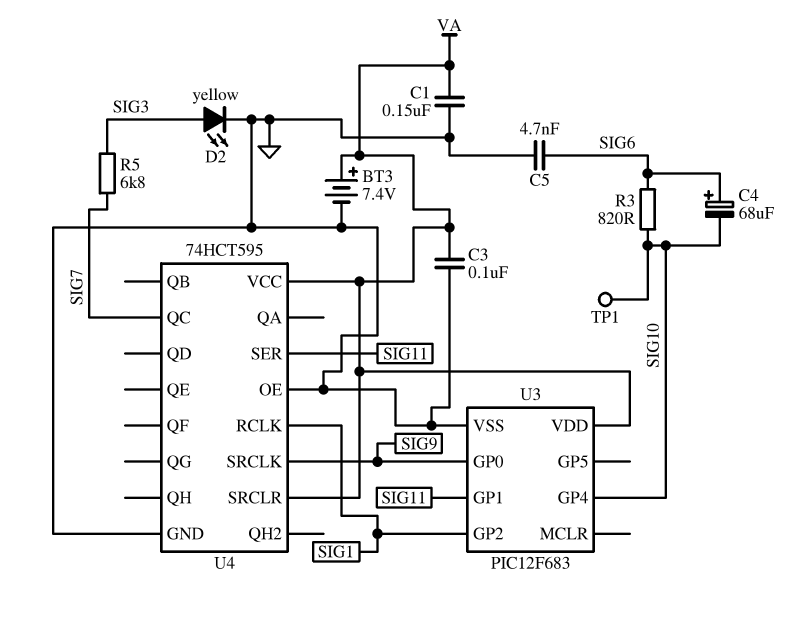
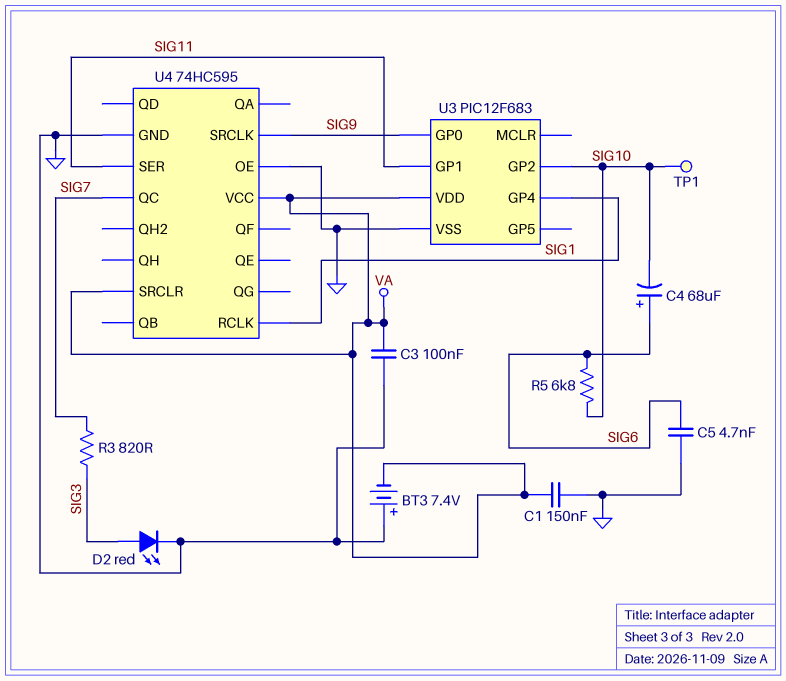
BT3: 7.4V (plus VA, minus GND) -> 7.4V (plus GND, minus VA)
D2: LED yellow (A SIG3, K GND) -> LED red (A SIG3, K GND)
R3: 820 (SIG6, SIG10) -> 820 (SIG3, SIG7)
R5: 6.8k (SIG3, SIG7) -> 6.8k (SIG6, SIG10)
U3 pin GP2: SIG1 -> SIG10
U3 pin GP4: SIG10 -> SIG1
U4: 74HCT595 -> 74HC595

